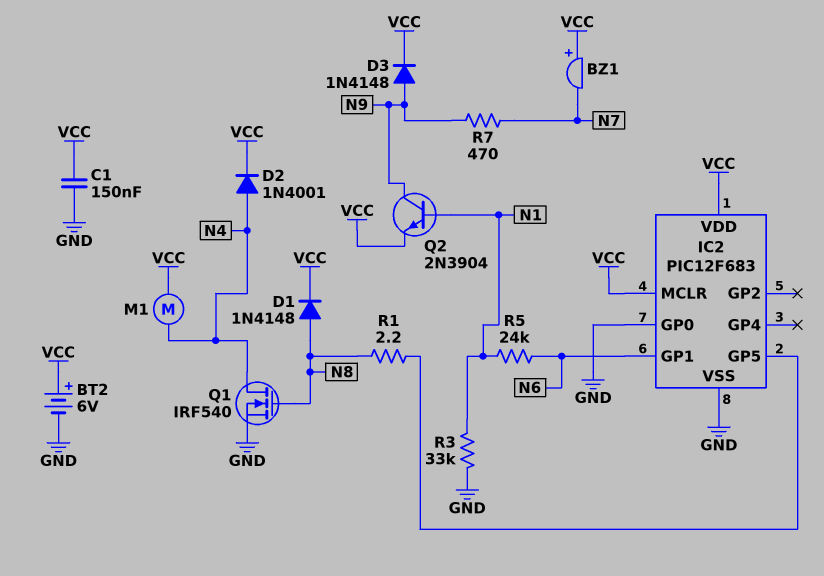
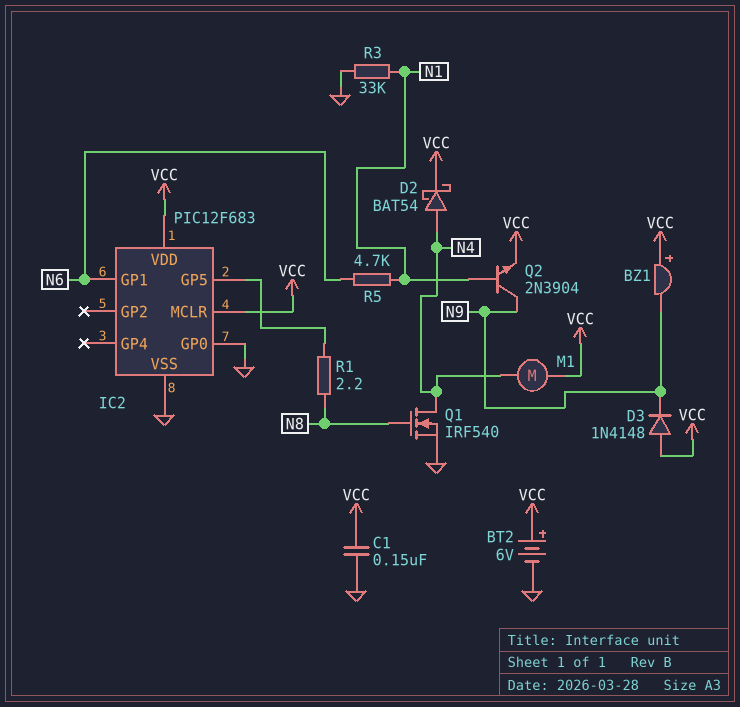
BZ1: buzzer (plus VCC, minus N7) -> buzzer (plus VCC, minus N9)
D1: diode 1N4148 (A N8, K VCC) -> none
D2: diode 1N4001 (A N4, K VCC) -> schottky BAT54 (A N4, K VCC)
D3: diode 1N4148 (A N9, K VCC) -> diode 1N4148 (A VCC, K N9)
R5: 24k (N1, N6) -> 4.7k (N1, N6)
R7: 470 (N7, N9) -> none

